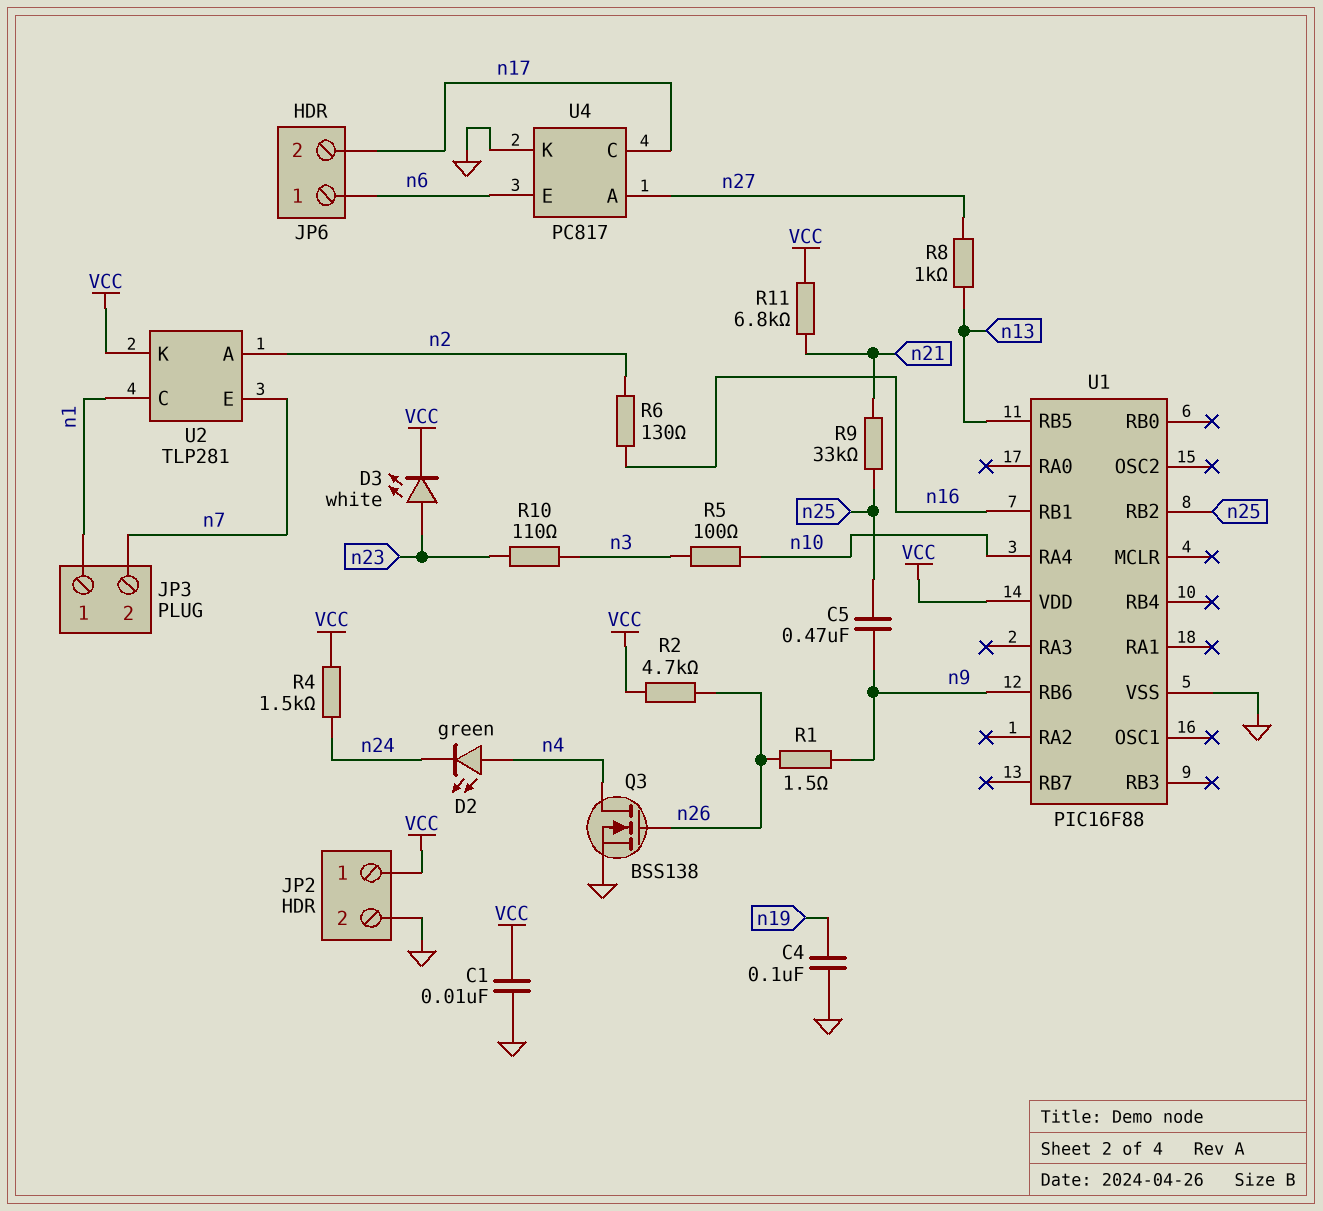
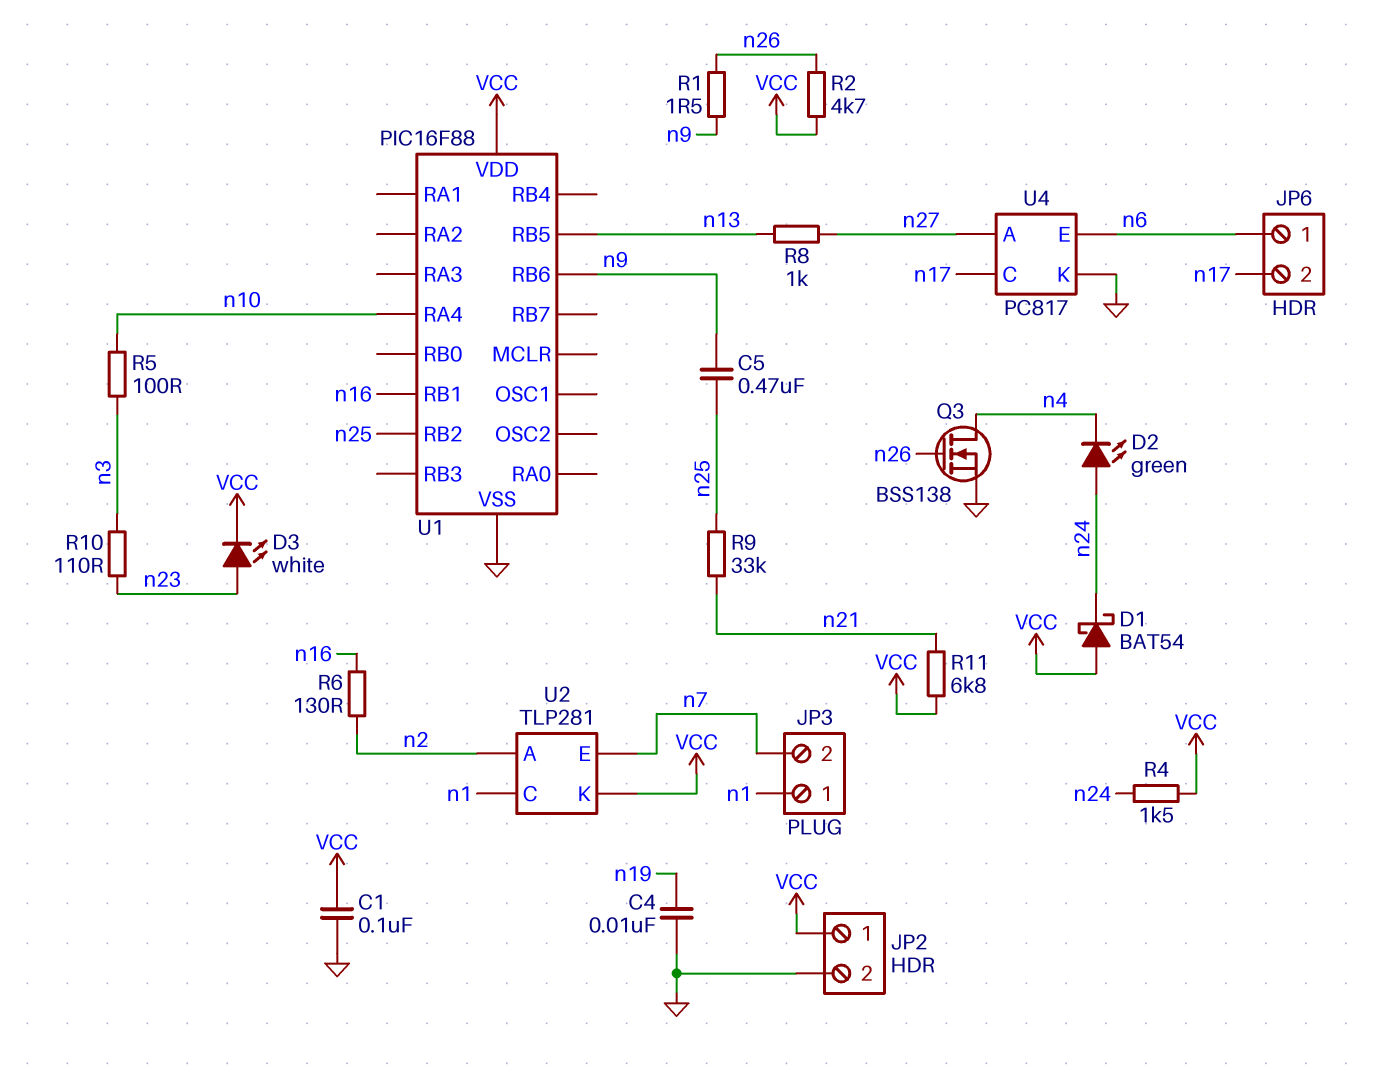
C1: 10nF (GND, VCC) -> 100nF (GND, VCC)
C4: 100nF (GND, n19) -> 10nF (GND, n19)
D1: none -> schottky BAT54 (A VCC, K n24)
D2: LED green (A n4, K n24) -> LED green (A n24, K n4)

